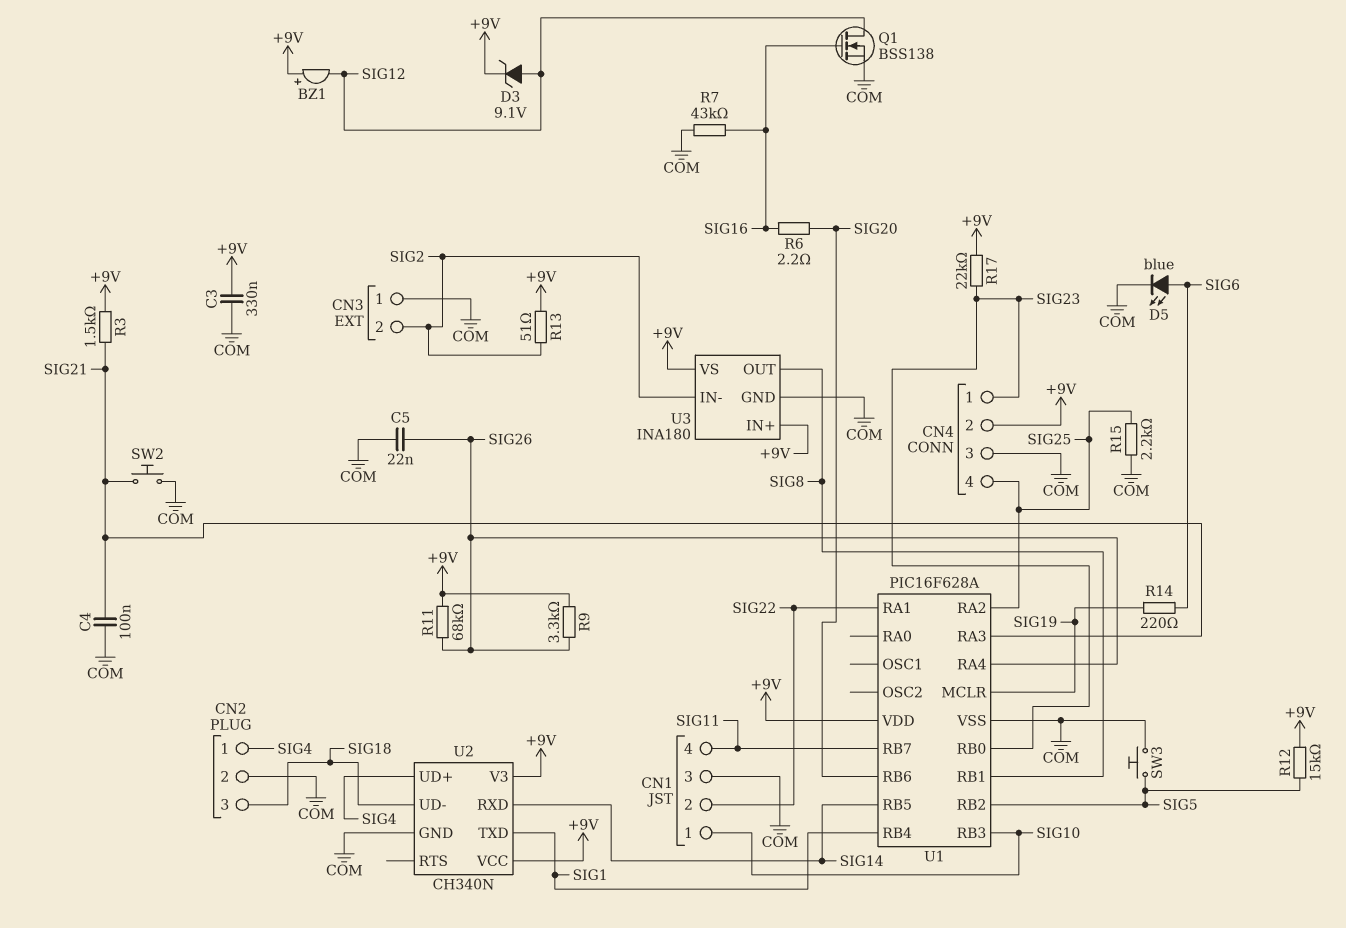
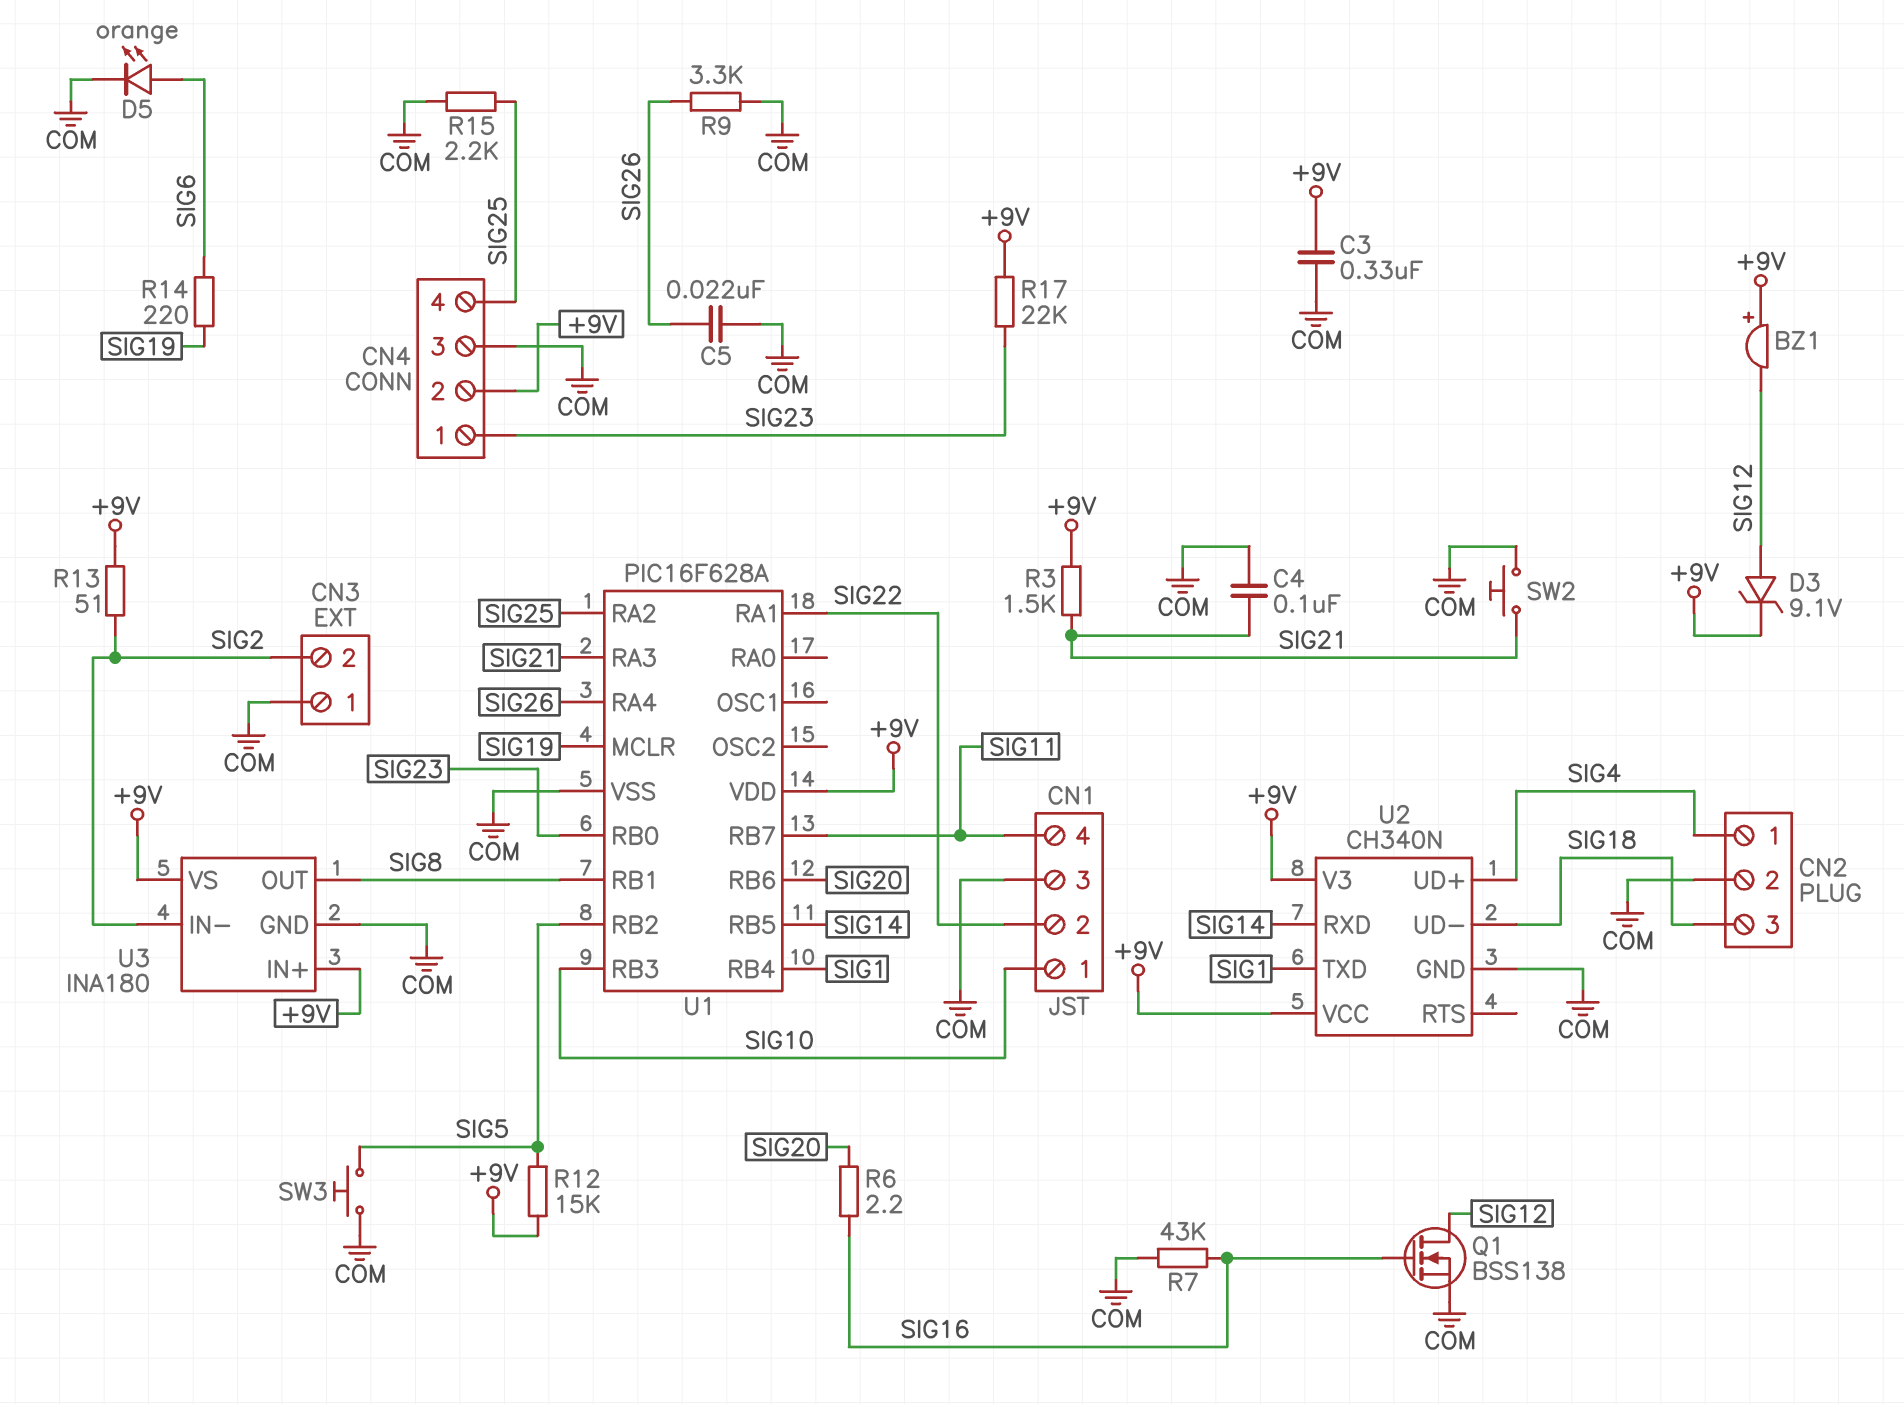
D5: LED blue (A SIG6, K COM) -> LED orange (A SIG6, K COM)
R9: 3.3k (+9V, SIG26) -> 3.3k (COM, SIG26)
R11: 68k (+9V, SIG26) -> none

